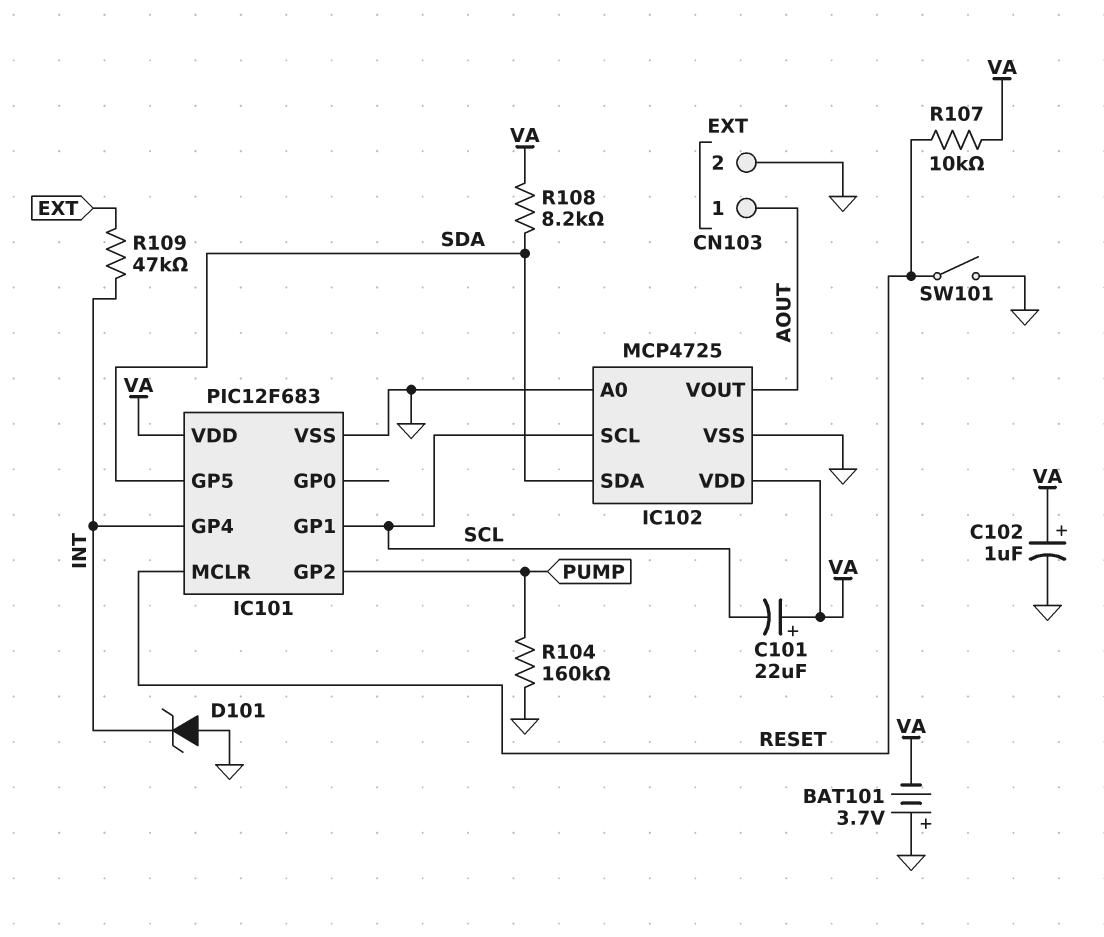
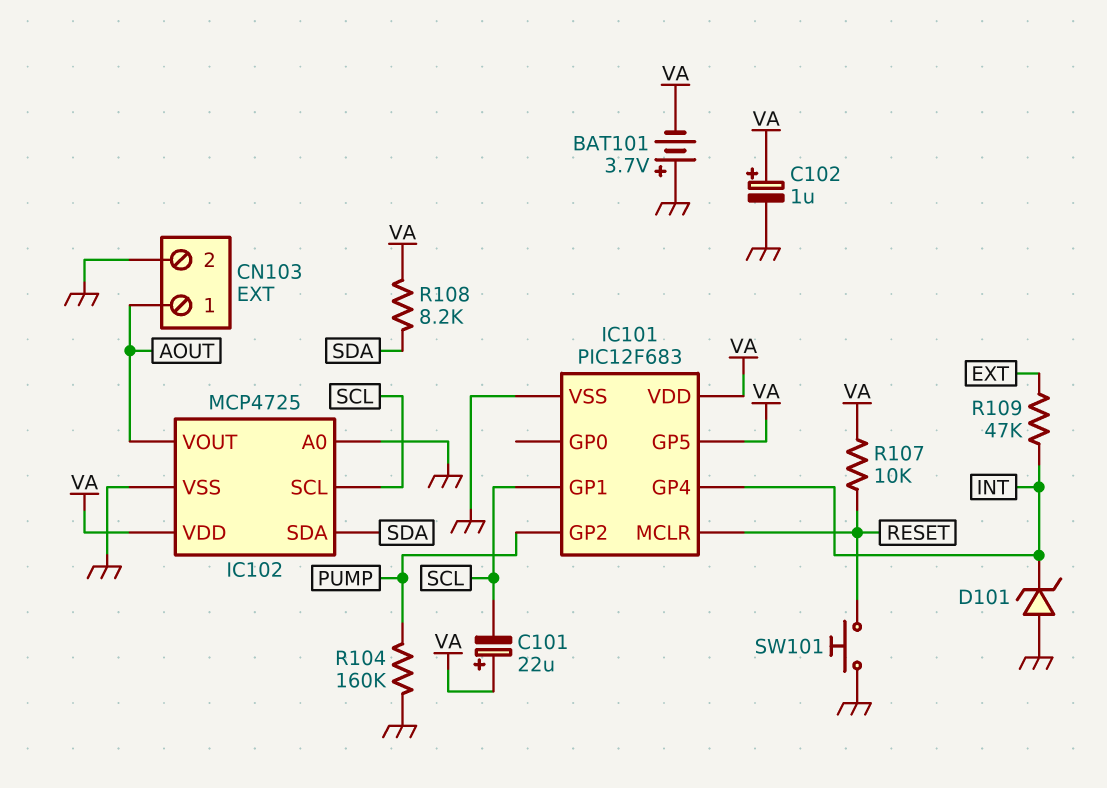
IC101 pin GP5: SDA -> VA
SW101: switch (GND, RESET) -> button (GND, RESET)

